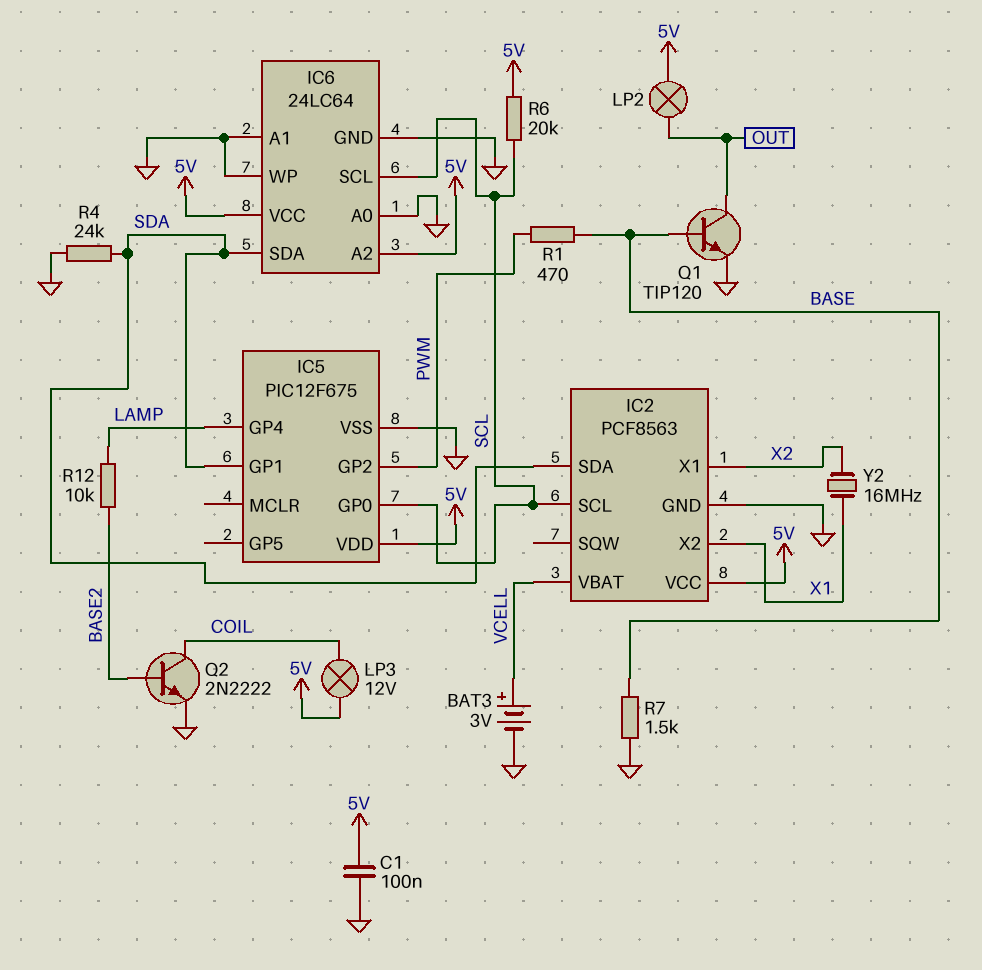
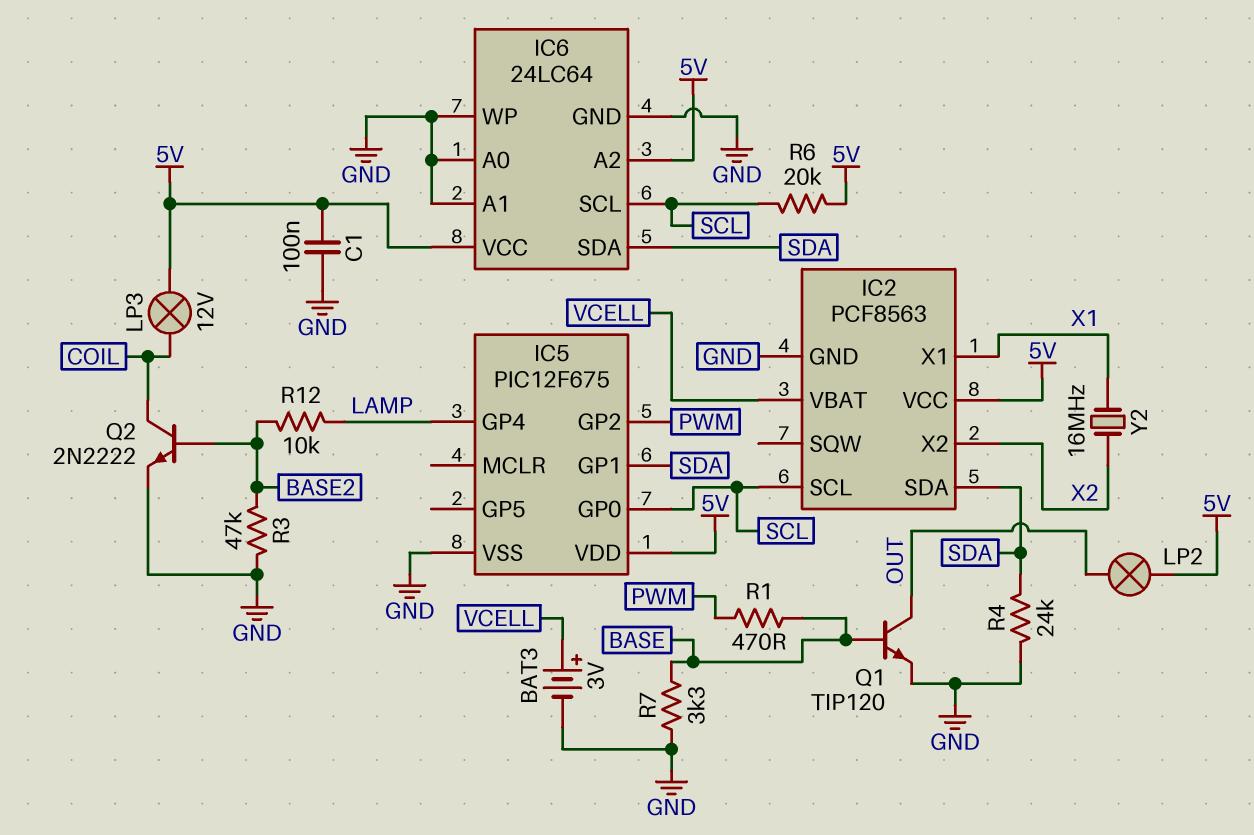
IC2 pin X1: X2 -> X1
IC2 pin X2: X1 -> X2
R3: none -> 47k (BASE2, GND)
R7: 1.5k (BASE, GND) -> 3.3k (BASE, GND)

